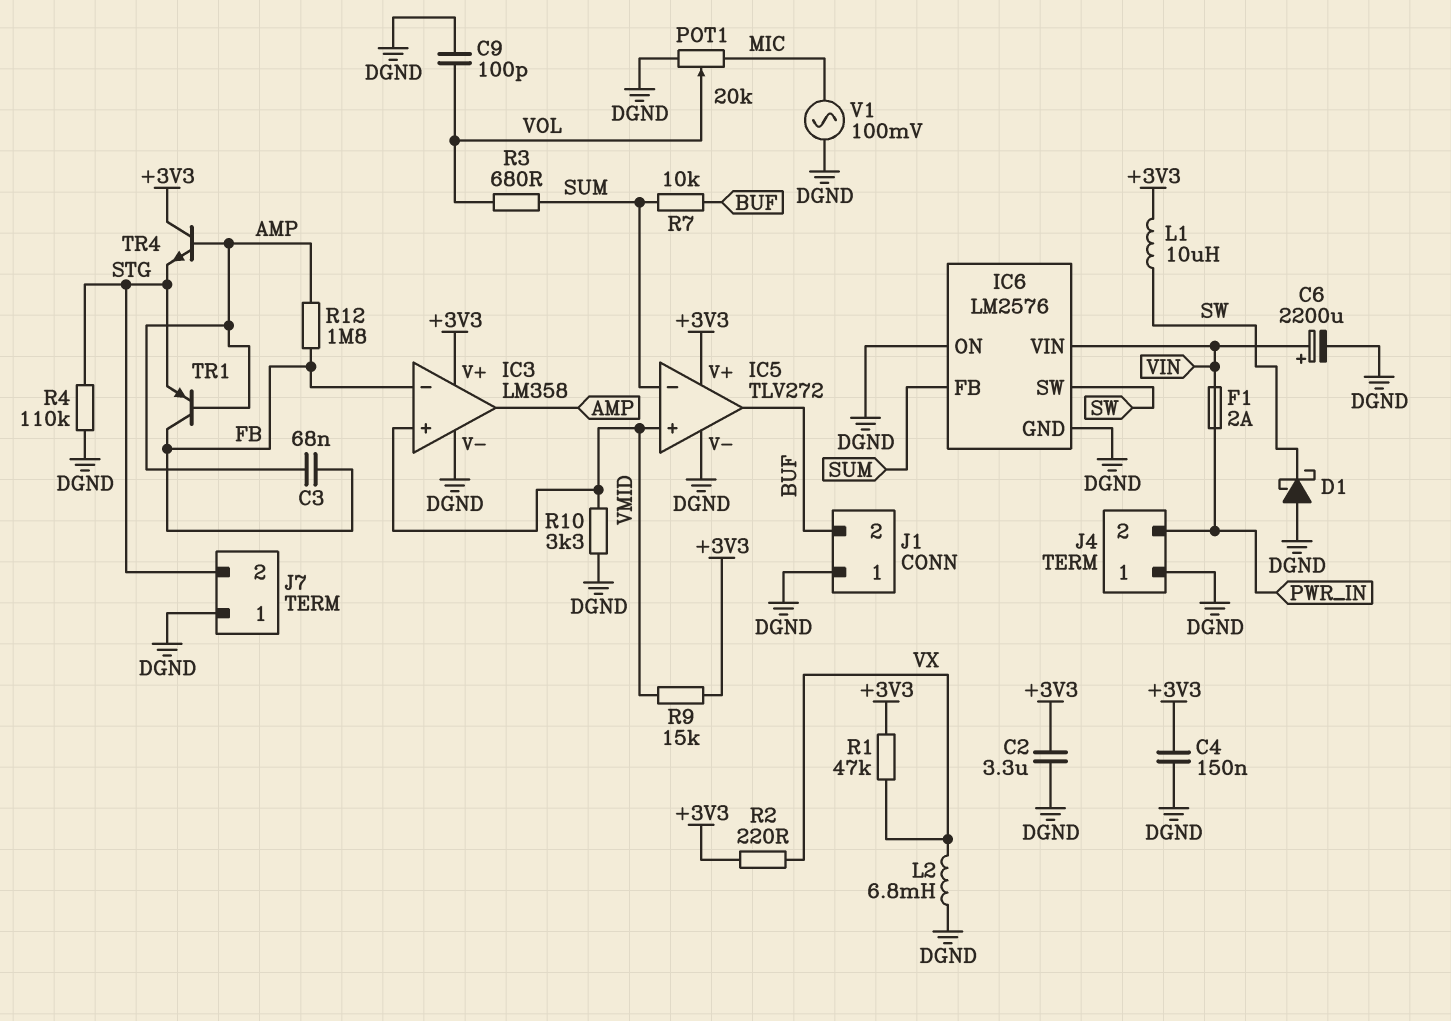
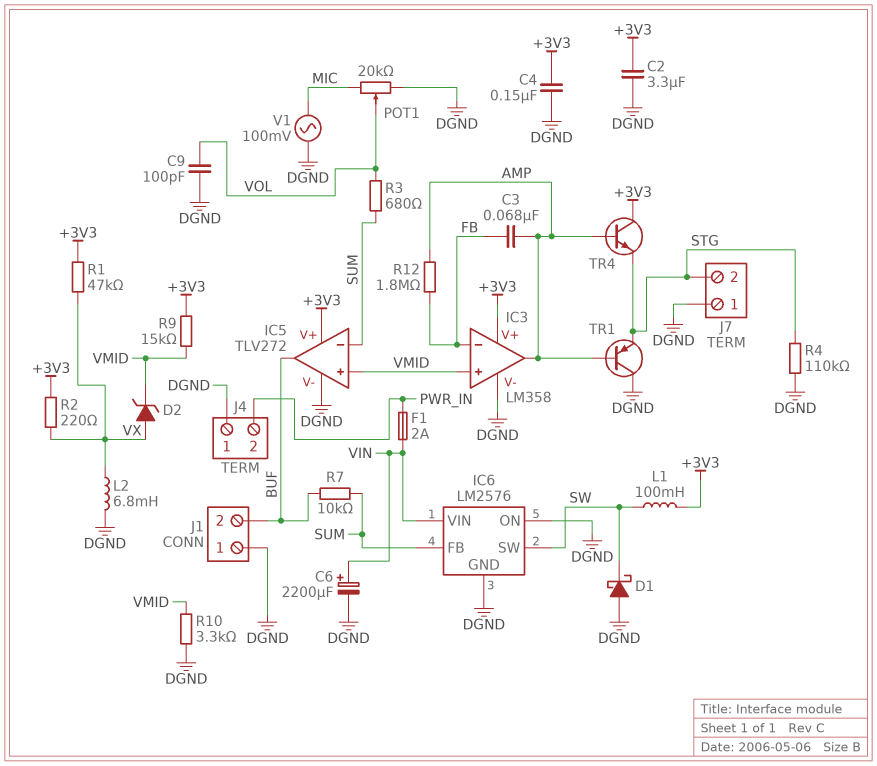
D2: none -> zener (A VX, K VMID)
L1: 10uH (+3V3, SW) -> 100mH (+3V3, SW)
TR1: PNP (B AMP, C FB, E STG) -> PNP (B AMP, C DGND, E STG)

